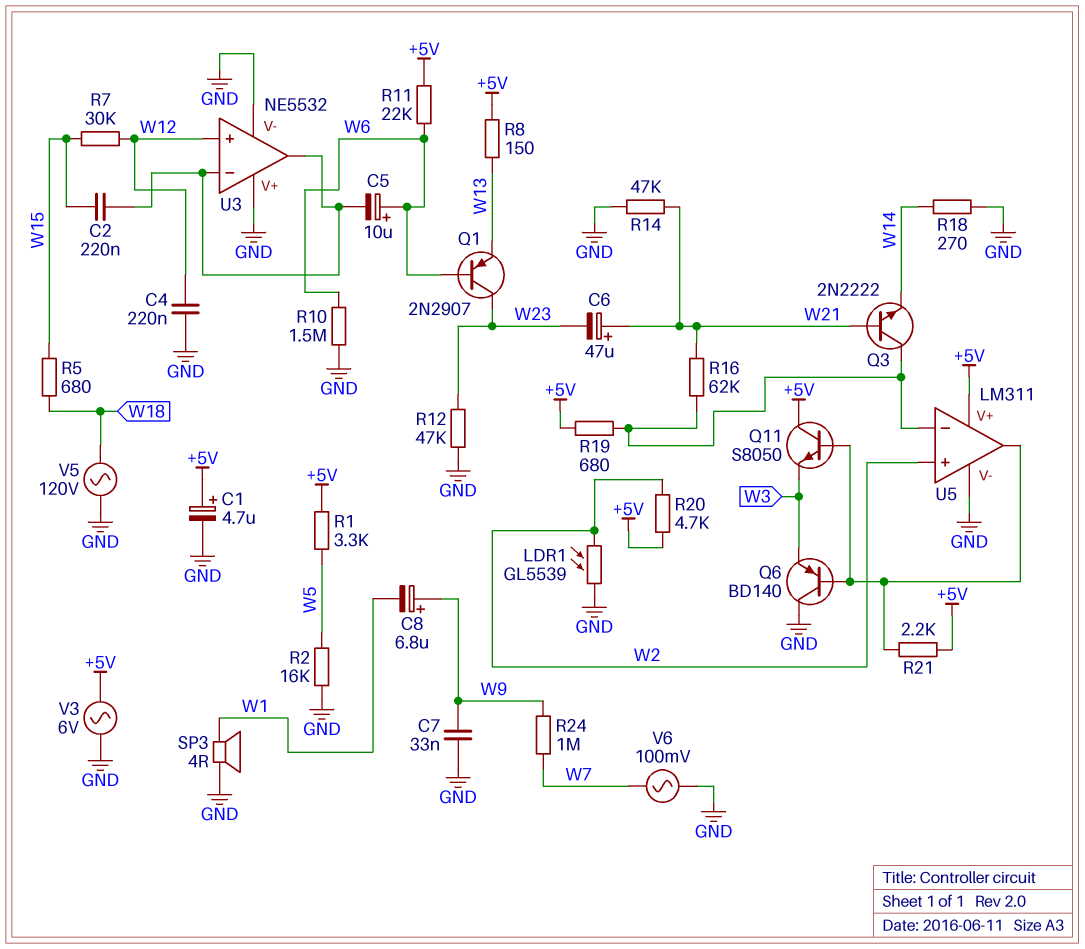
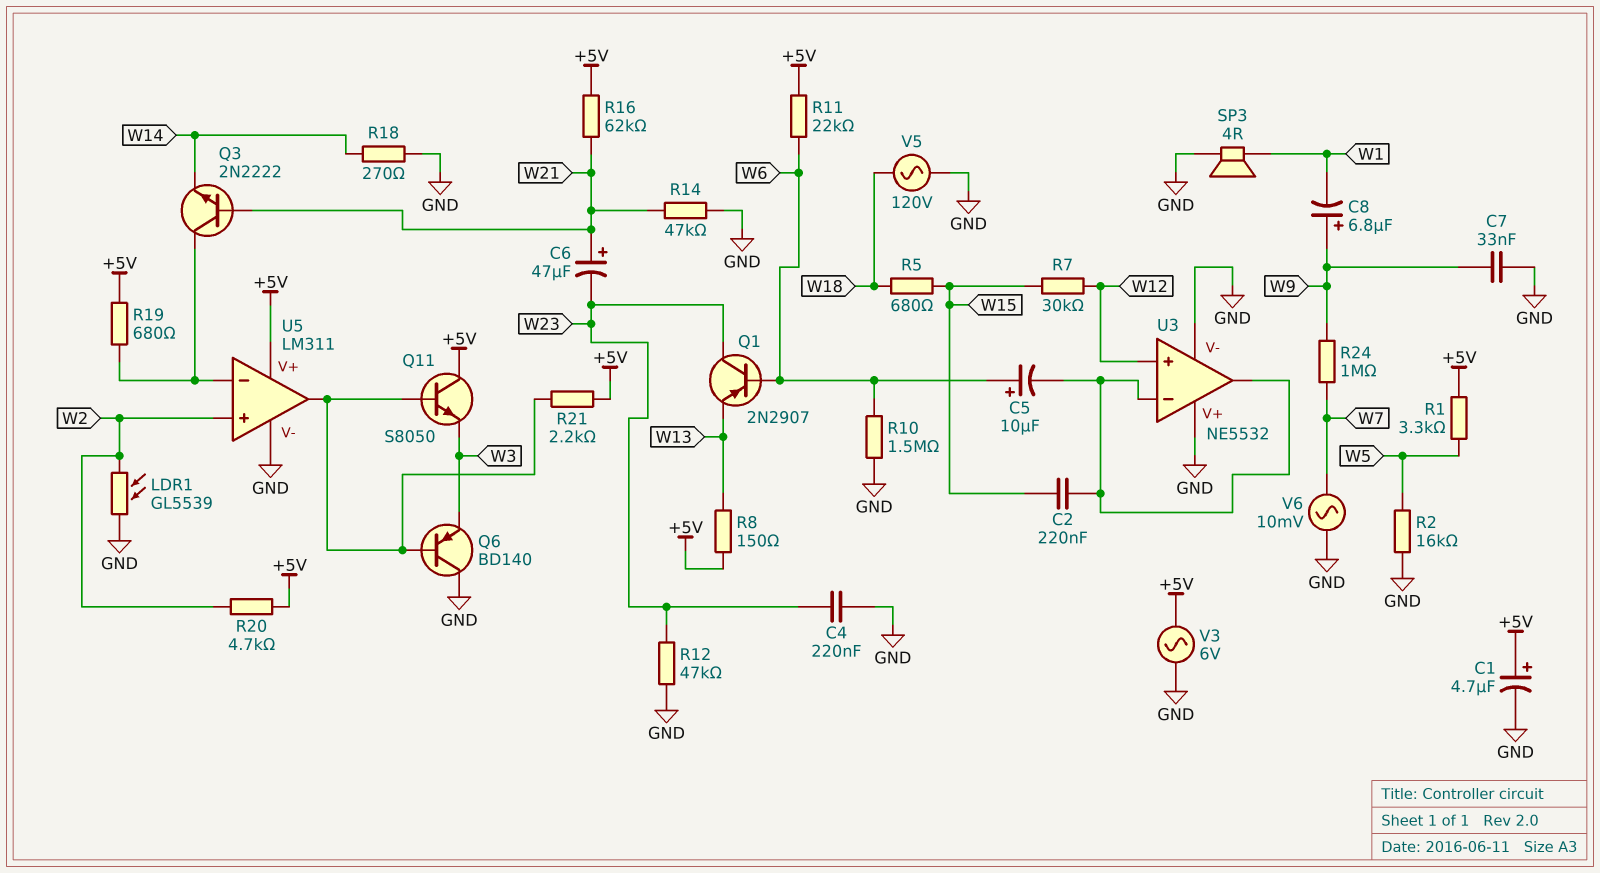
C4: 220nF (GND, W12) -> 220nF (GND, W23)
R16: 62k (U5/in-, W21) -> 62k (+5V, W21)
V6: AC 100mV (GND, W7) -> AC 10mV (GND, W7)

